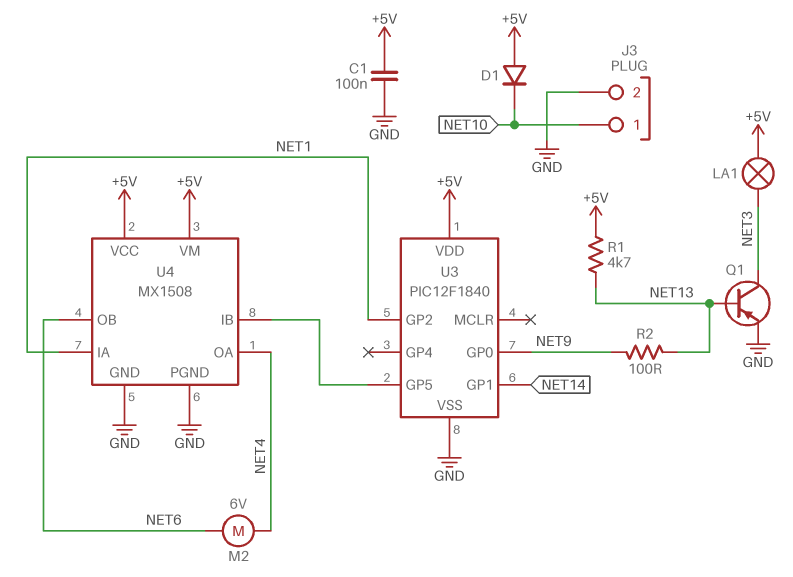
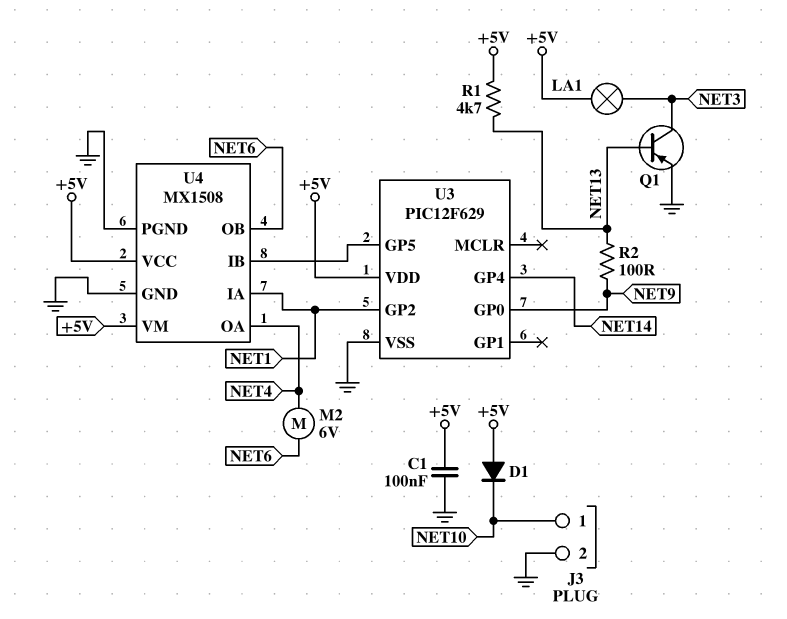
U3: PIC12F1840 -> PIC12F629
U3 pin GP1: NET14 -> none
U3 pin GP4: none -> NET14

